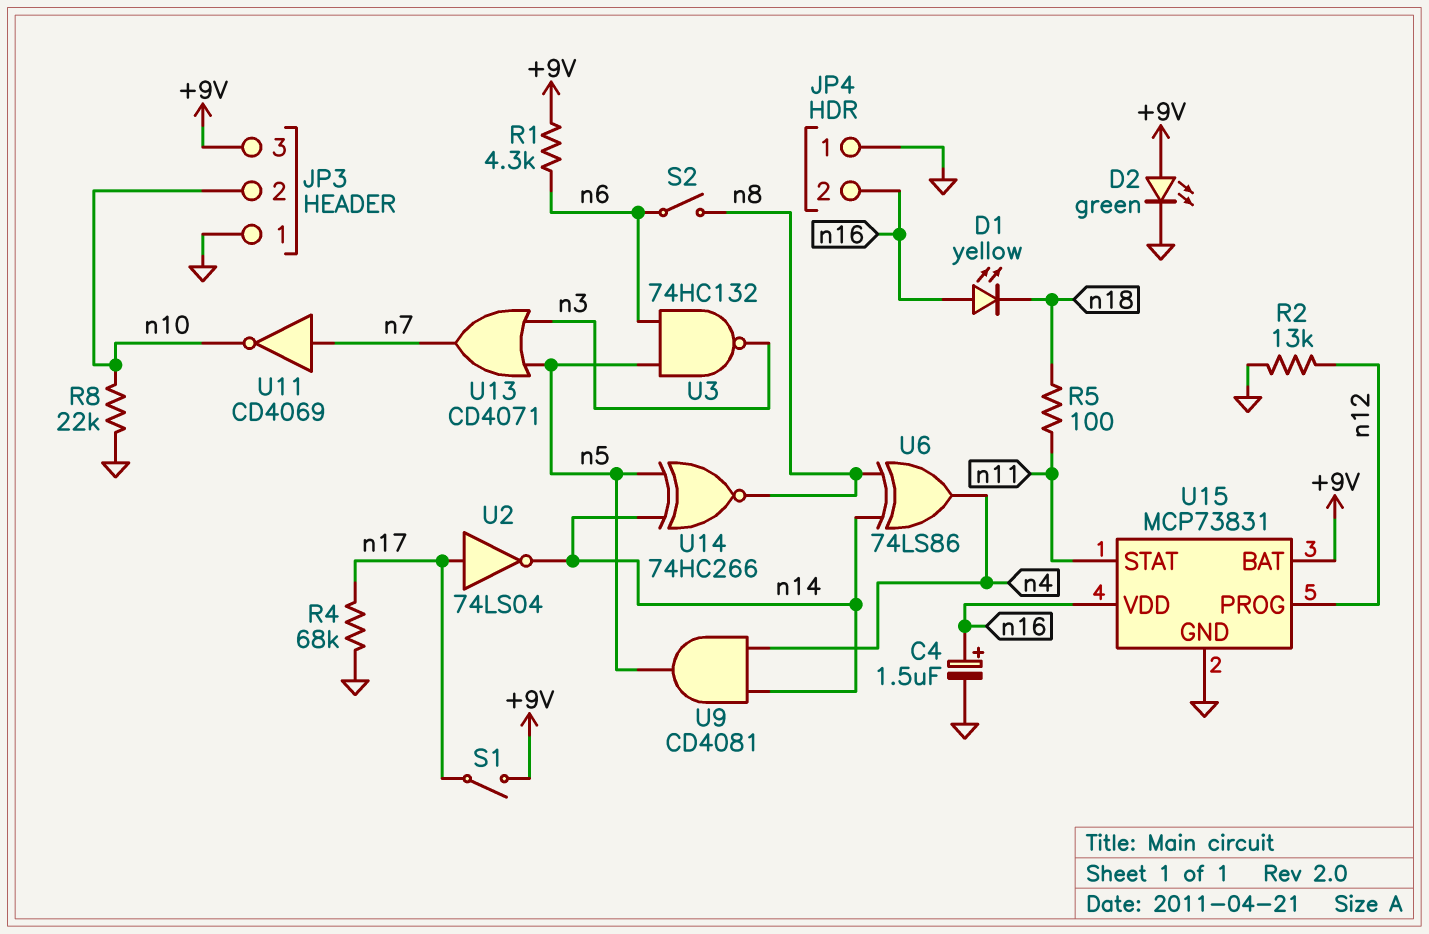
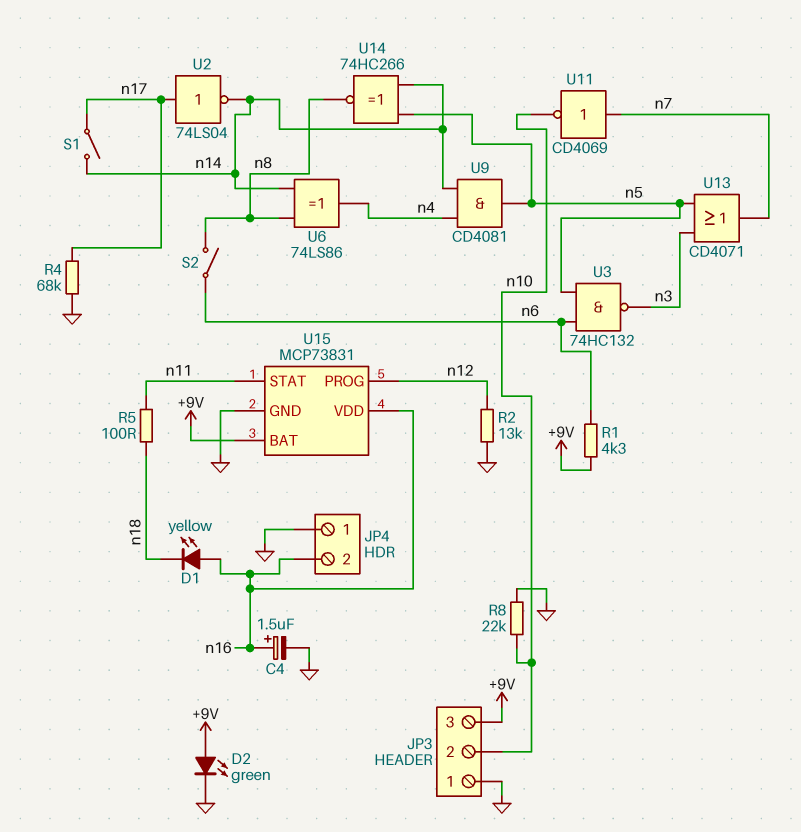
S1: switch (+9V, n17) -> switch (n14, n17)

